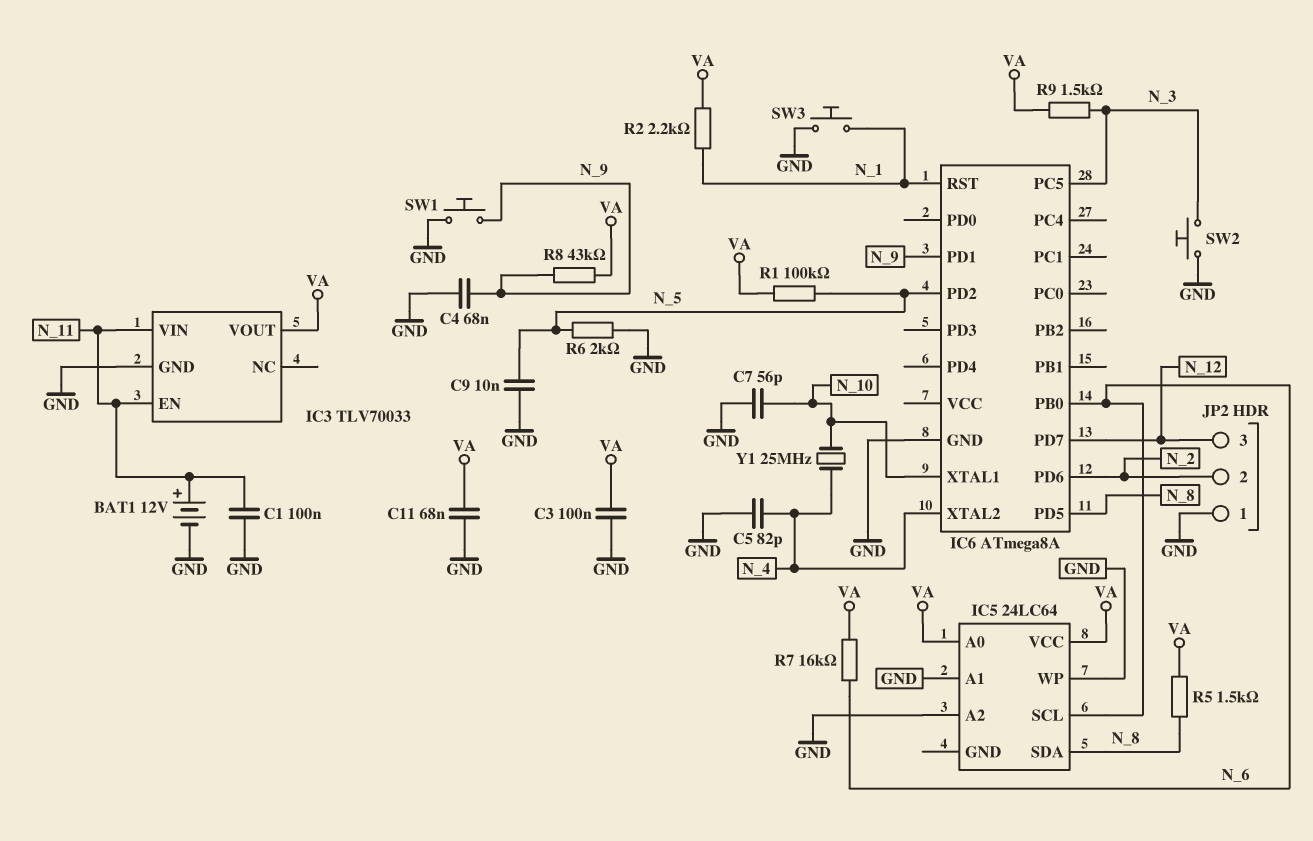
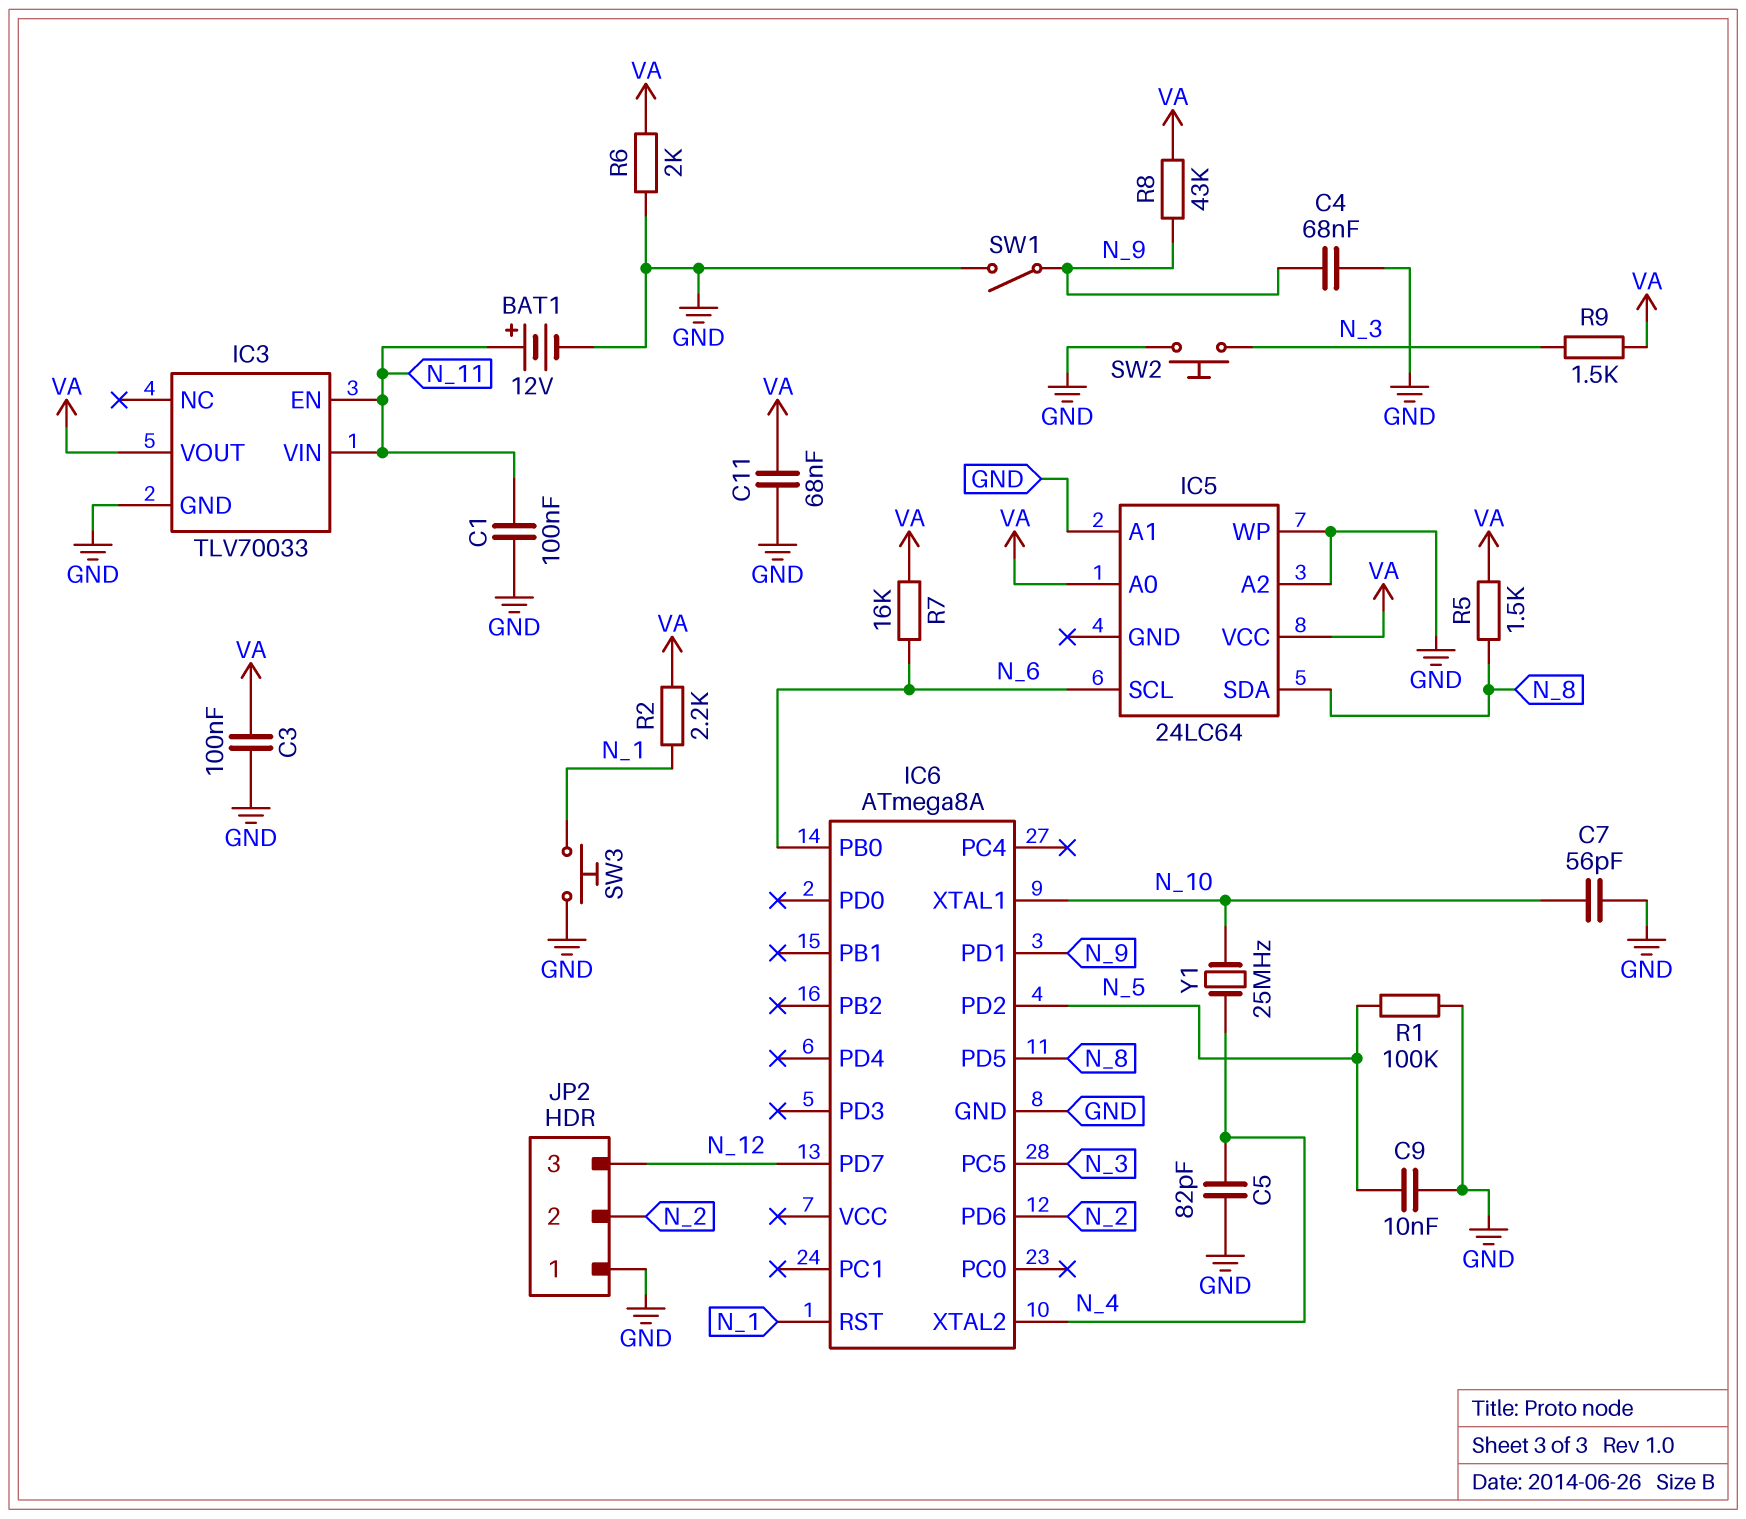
R1: 100k (N_5, VA) -> 100k (GND, N_5)
R6: 2k (GND, N_5) -> 2k (GND, VA)
SW1: button (GND, N_9) -> switch (GND, N_9)

